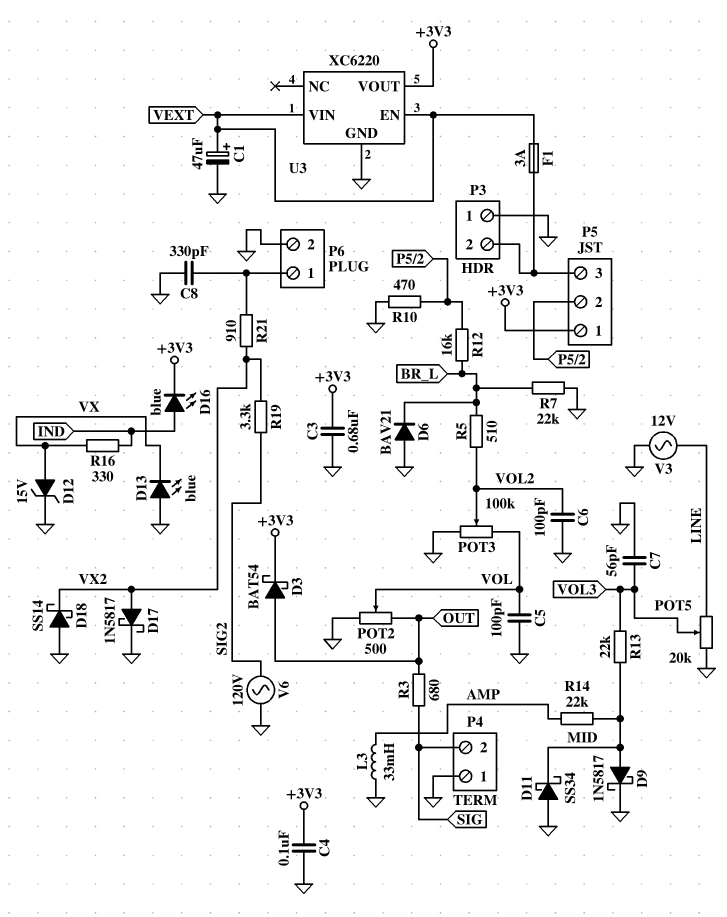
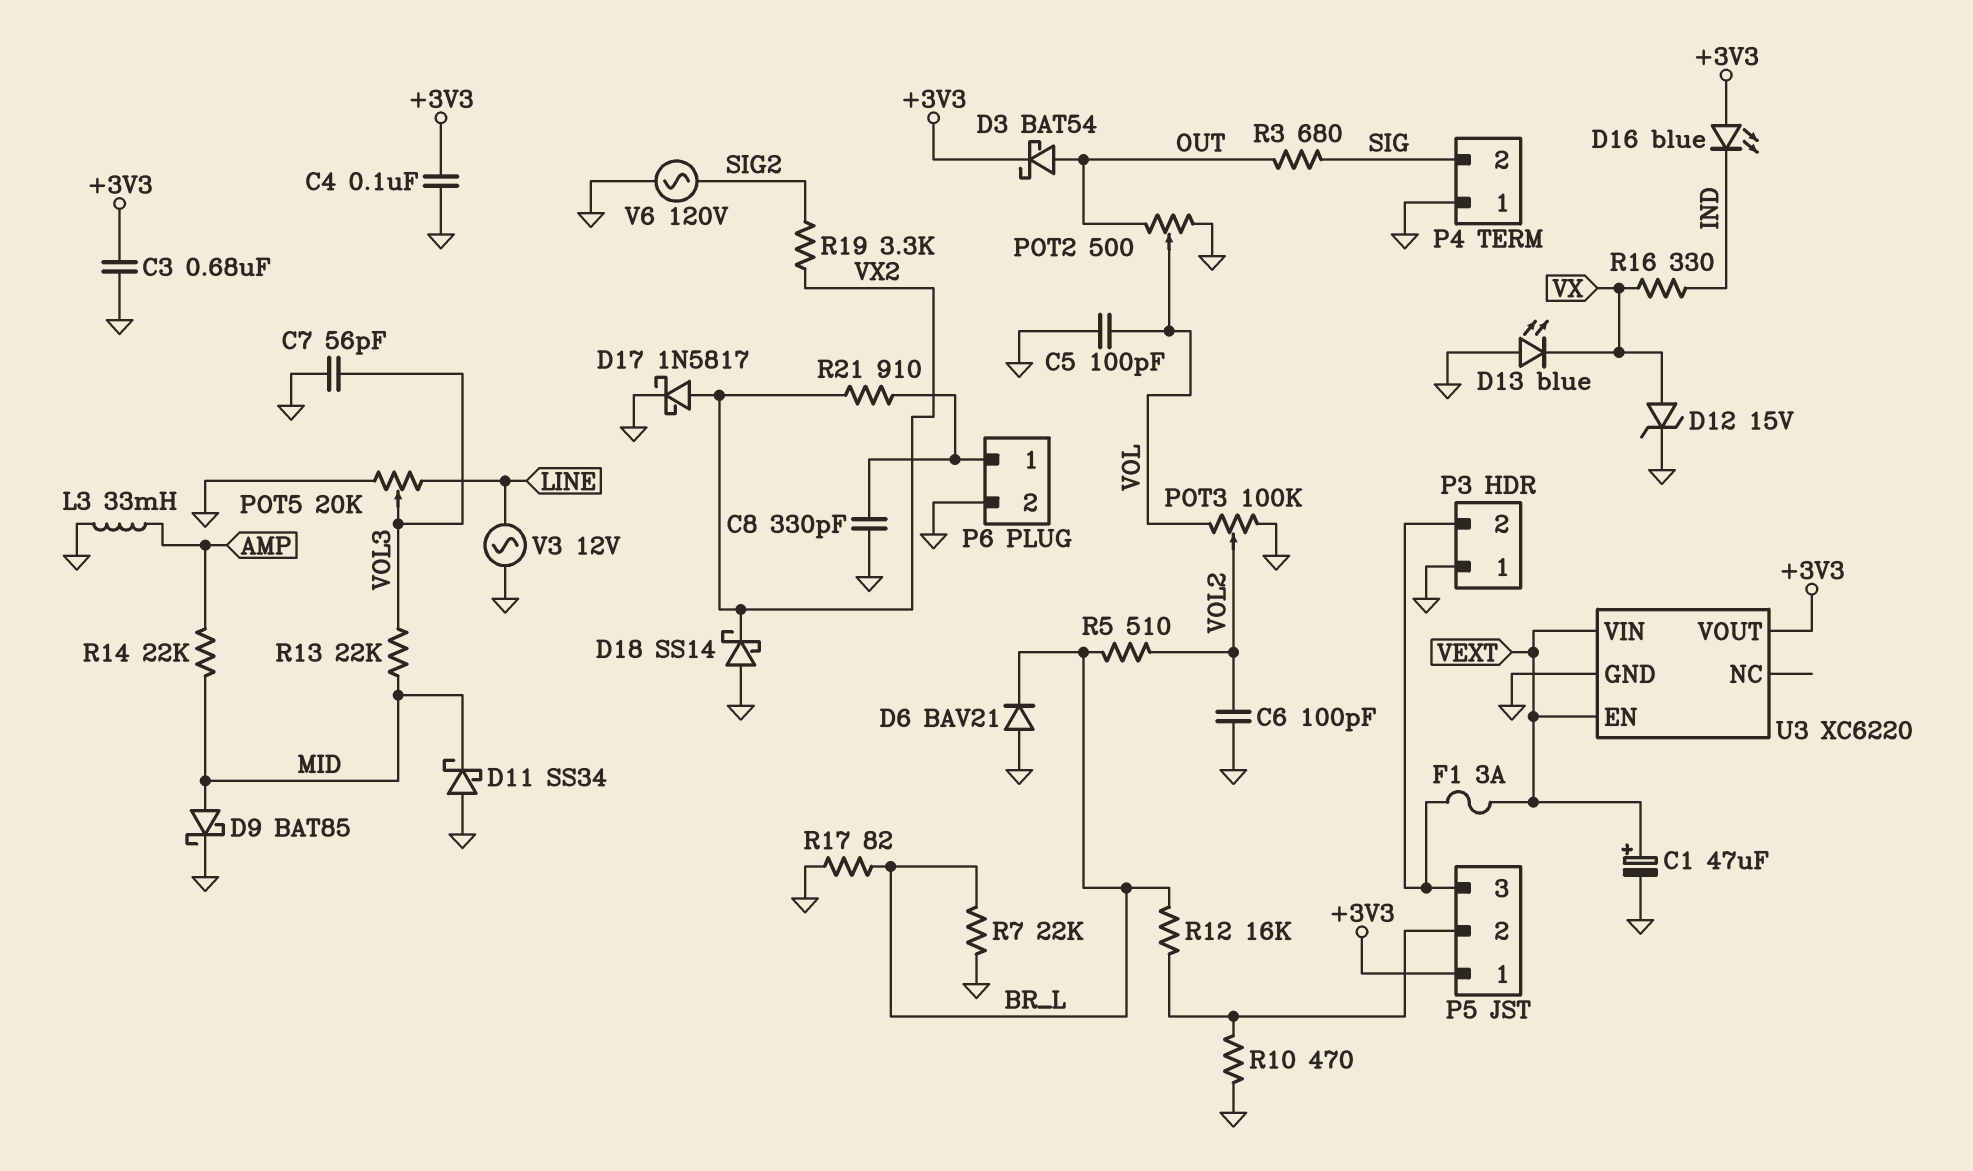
D9: schottky 1N5817 (A MID, K GND) -> schottky BAT85 (A MID, K GND)
D16: LED blue (A IND, K +3V3) -> LED blue (A +3V3, K IND)
R17: none -> 82 (BR_L, GND)

